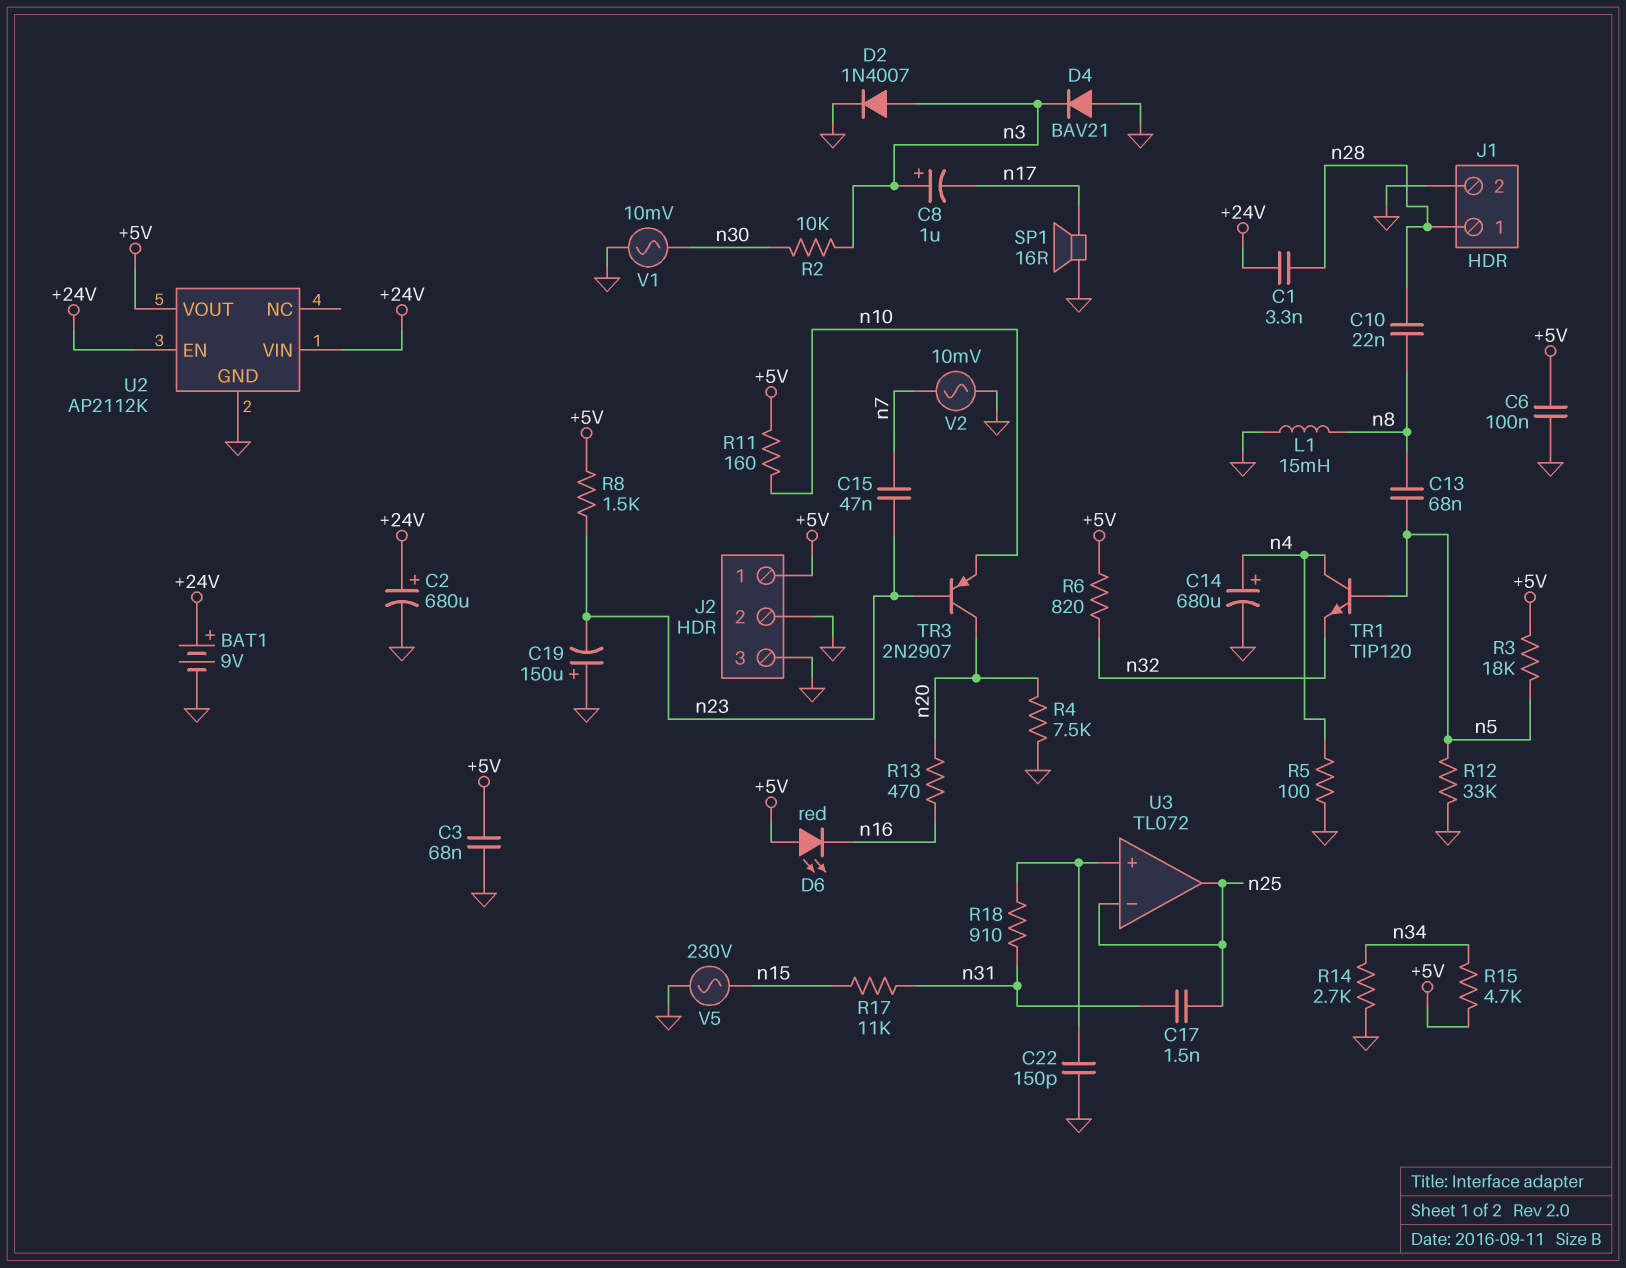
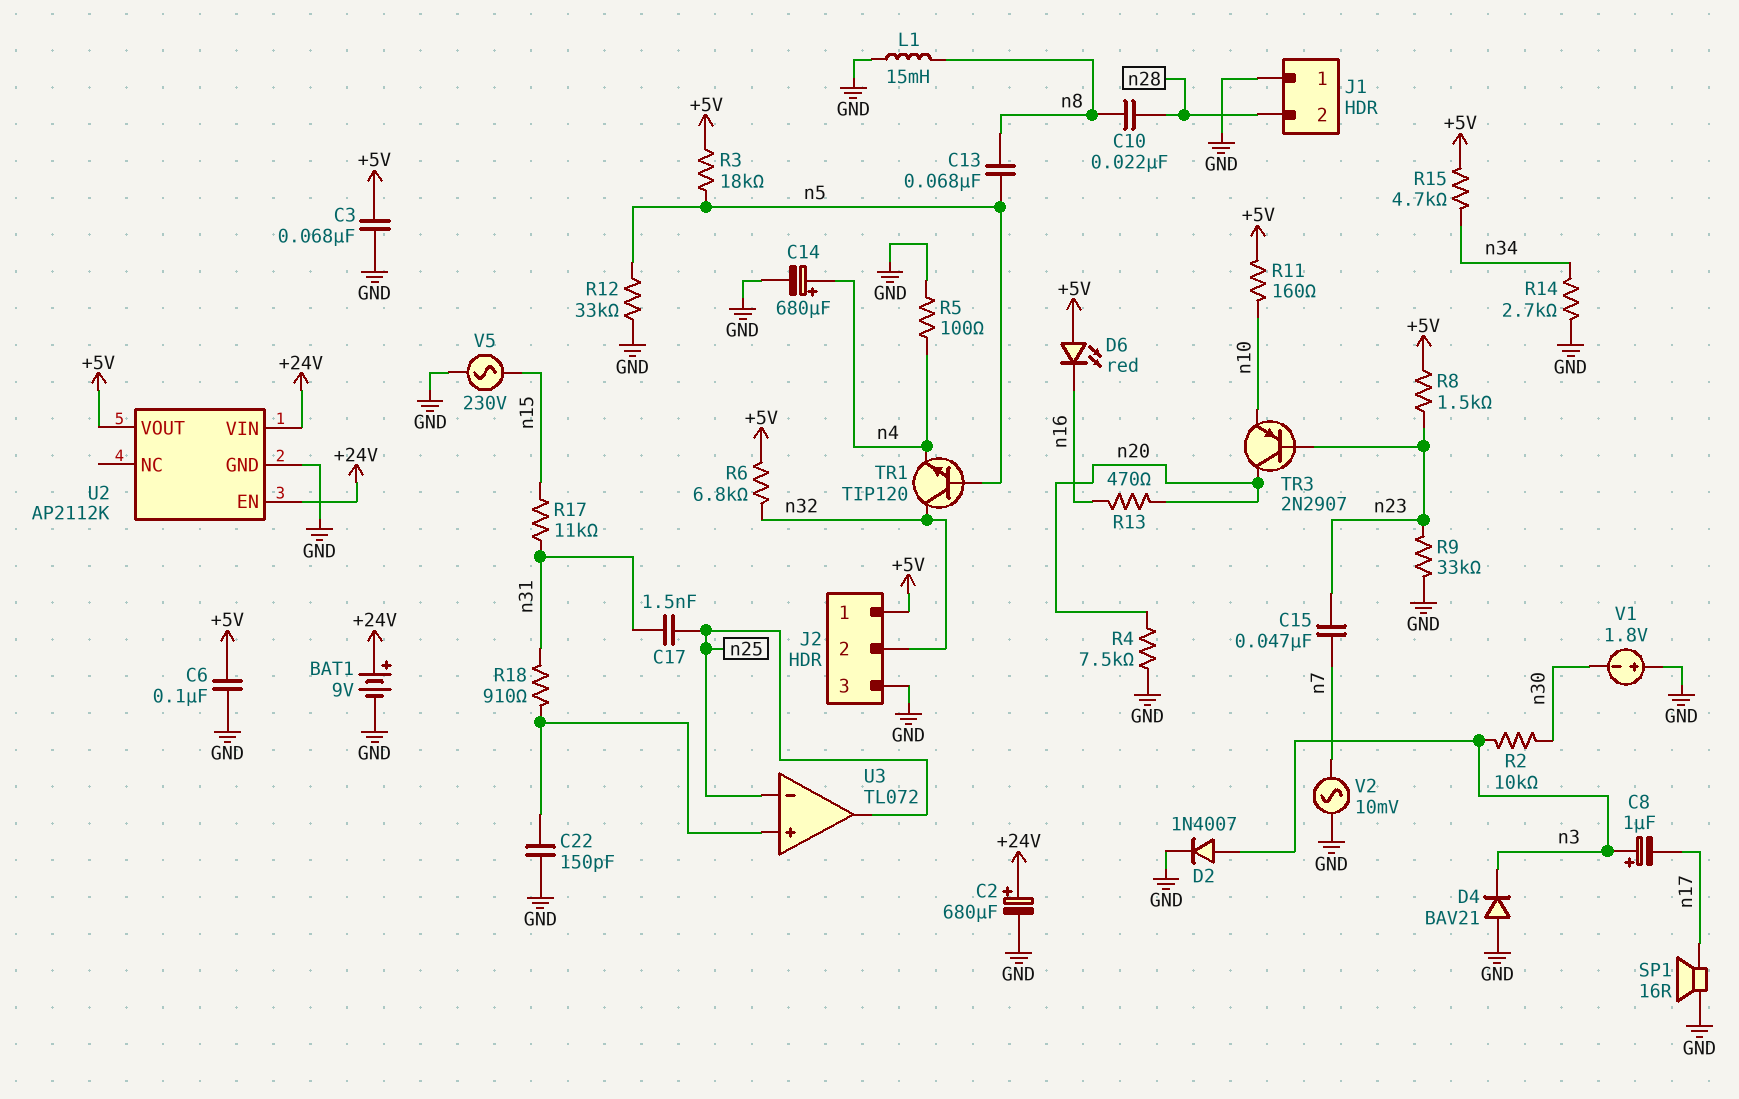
C1: 3.3nF (+24V, n28) -> none
C19: 150uF (plus GND, minus n23) -> none
J1 pin 1: n28 -> GND
J1 pin 2: GND -> n28
J2 pin 2: GND -> n32
R6: 820 (+5V, n32) -> 6.8k (+5V, n32)
R9: none -> 33k (GND, n23)
TR1: NPN TIP120 (B n5, C n4, E n32) -> NPN TIP120 (B n5, C n32, E n4)
V1: AC 10mV (GND, n30) -> 1.8V (plus GND, minus n30)

